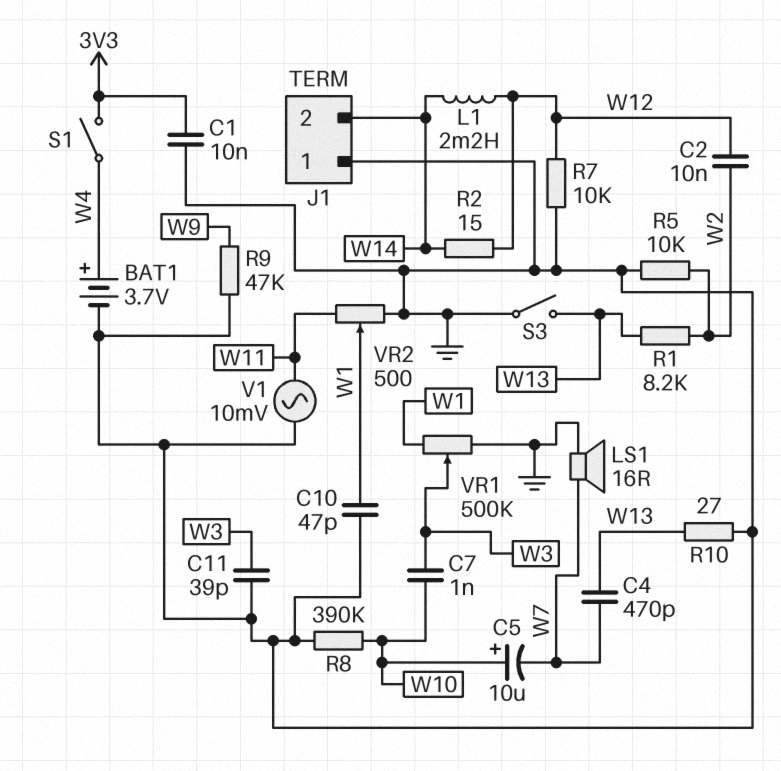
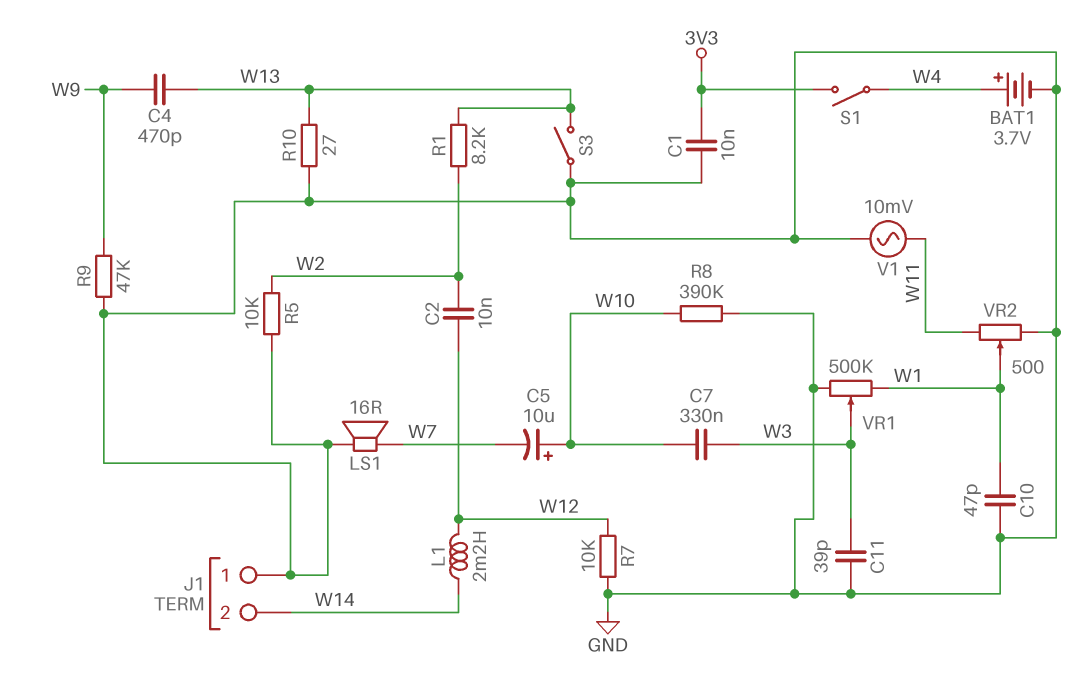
C4: 470pF (W7, W13) -> 470pF (W9, W13)
C7: 1nF (W3, W10) -> 330nF (W3, W10)
R2: 15 (W12, W14) -> none

